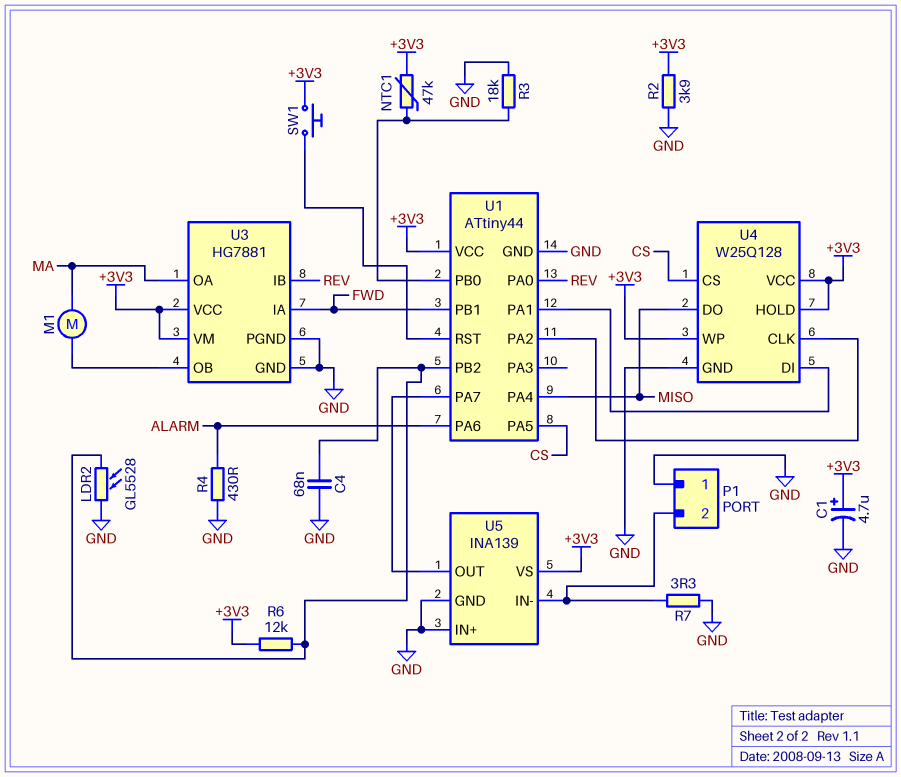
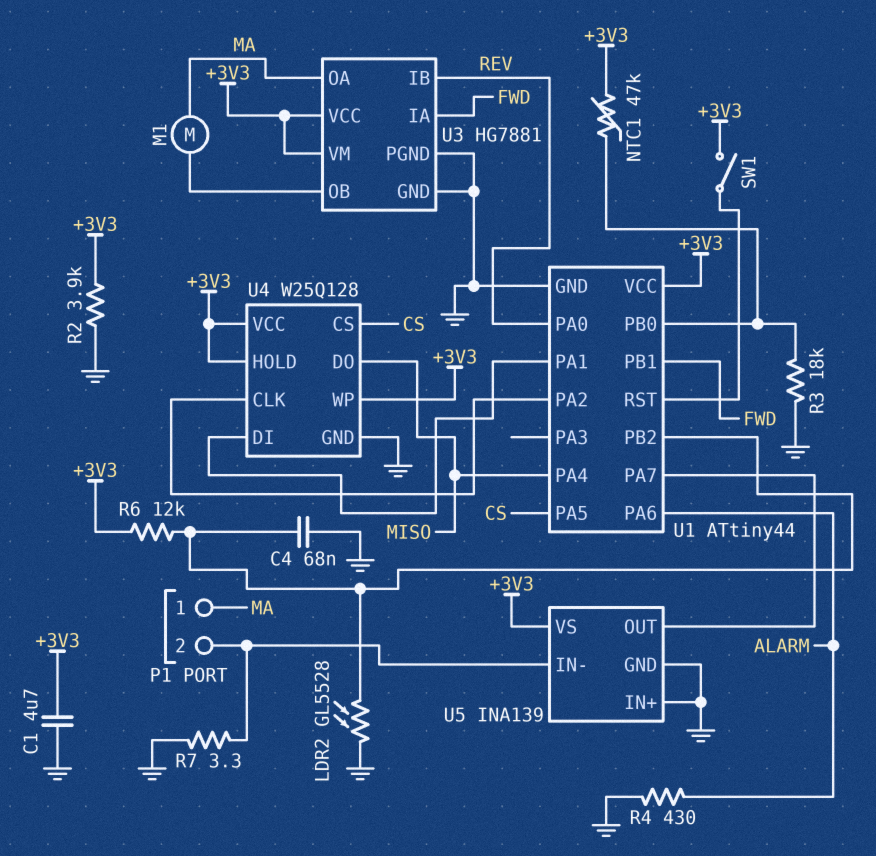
C1: 4.7uF (plus +3V3, minus GND) -> 4.7uF (+3V3, GND)
P1 pin 1: GND -> MA
SW1: button (+3V3, U1/RST) -> switch (+3V3, U1/RST)

